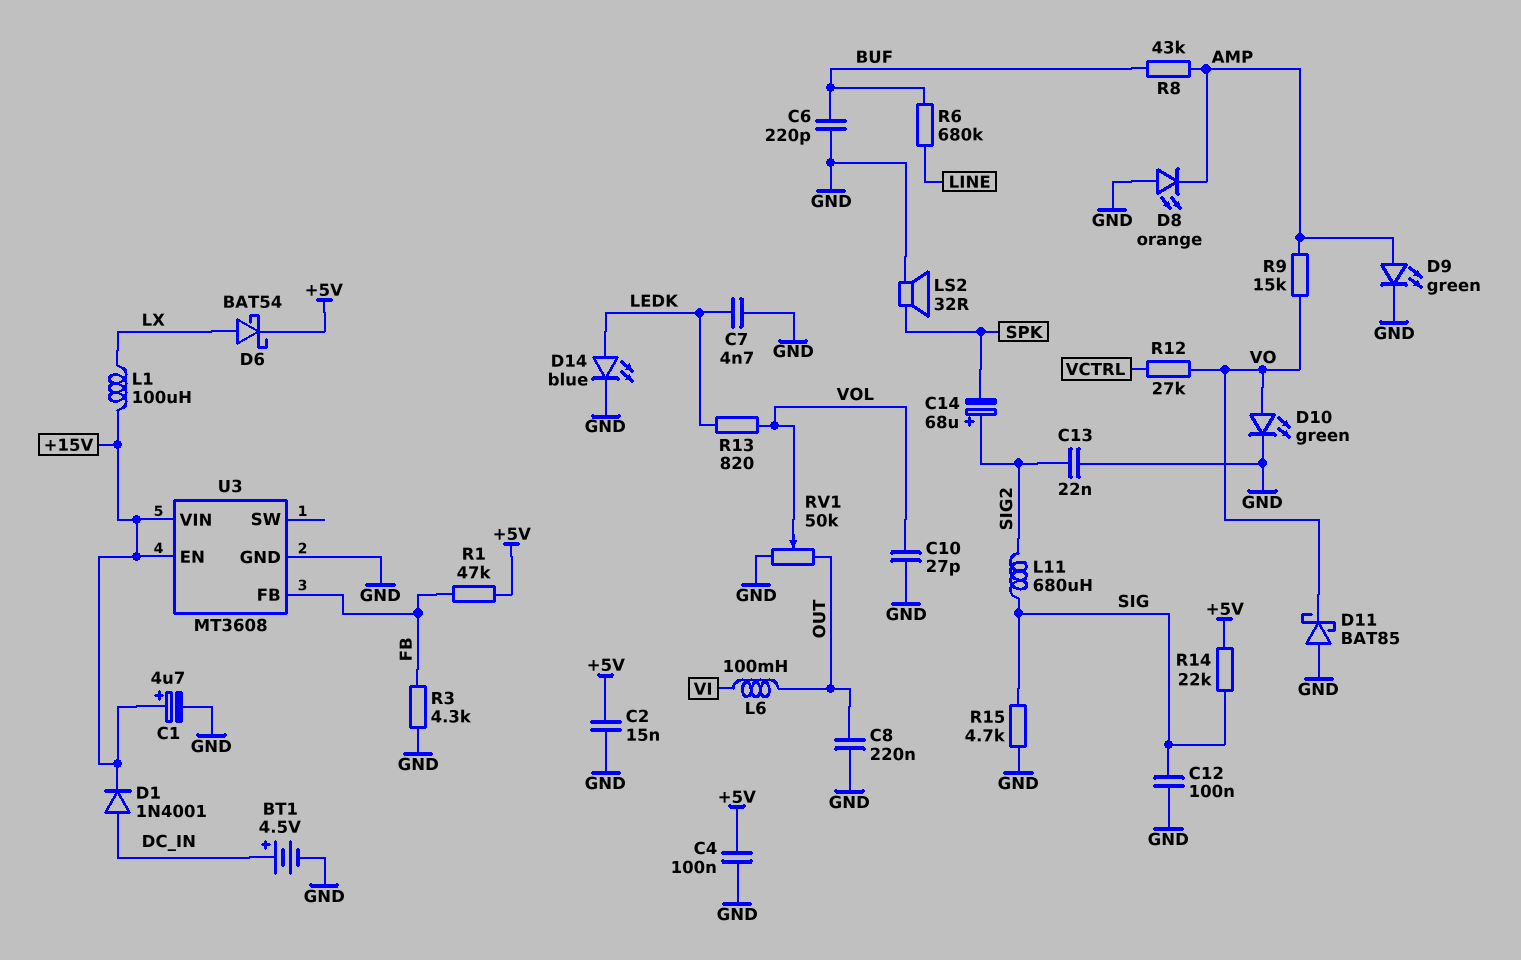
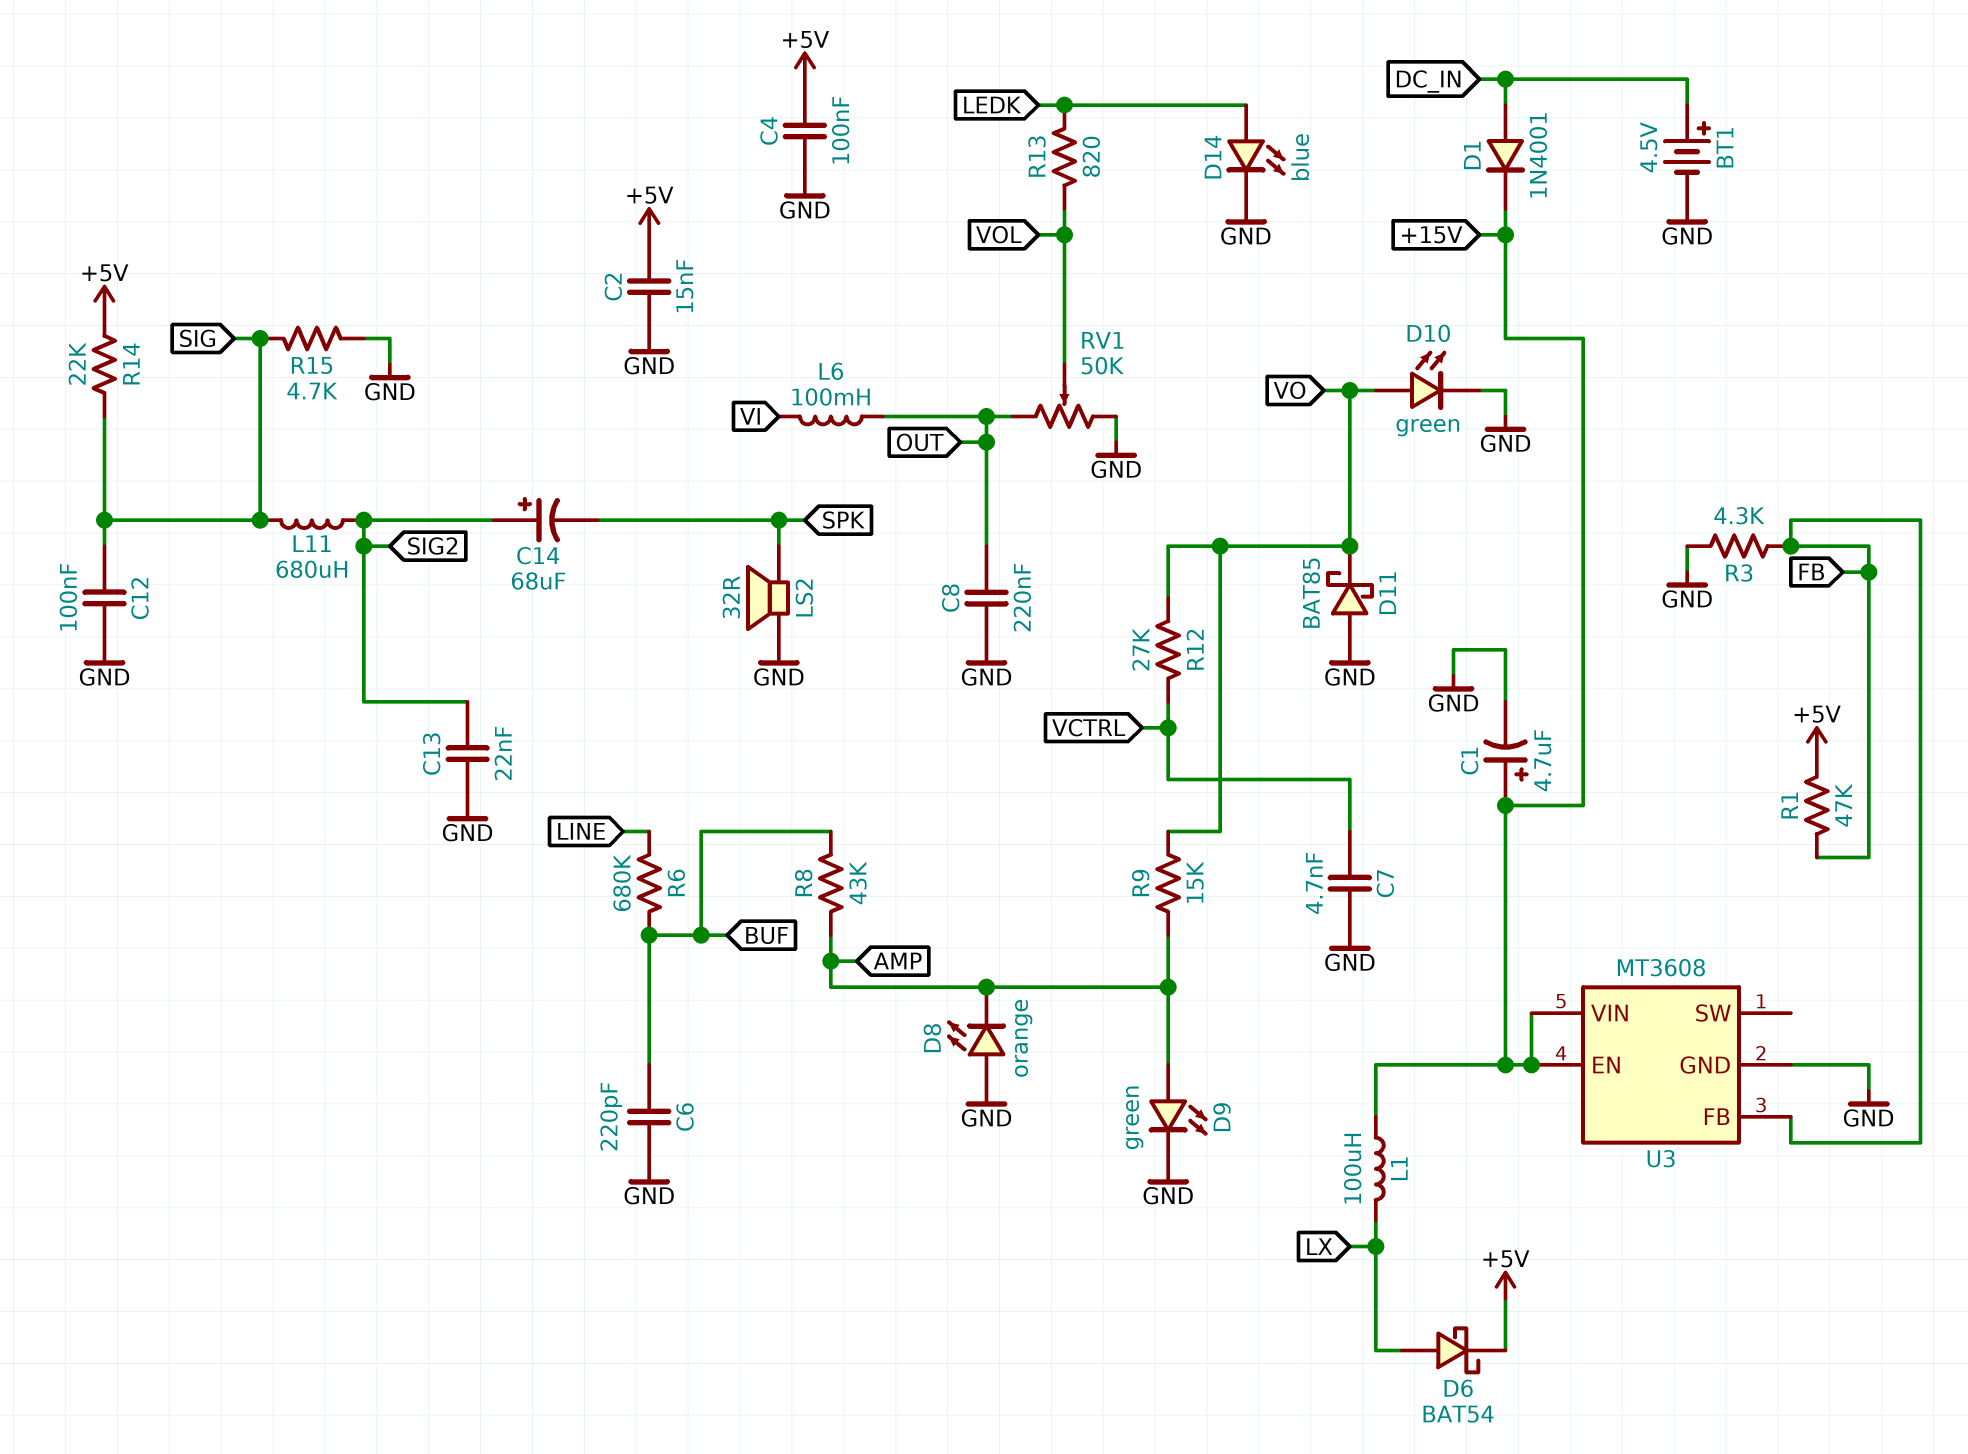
C7: 4.7nF (GND, LEDK) -> 4.7nF (GND, VCTRL)
C10: 27pF (GND, VOL) -> none

